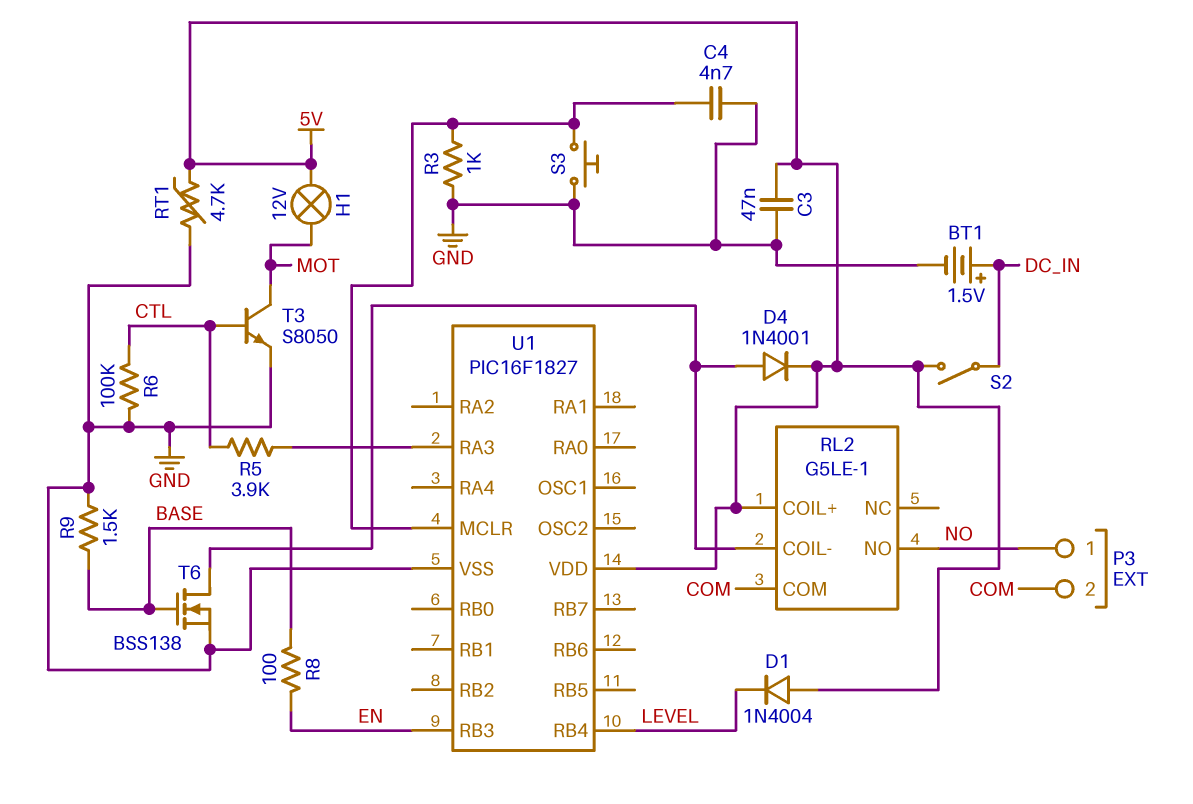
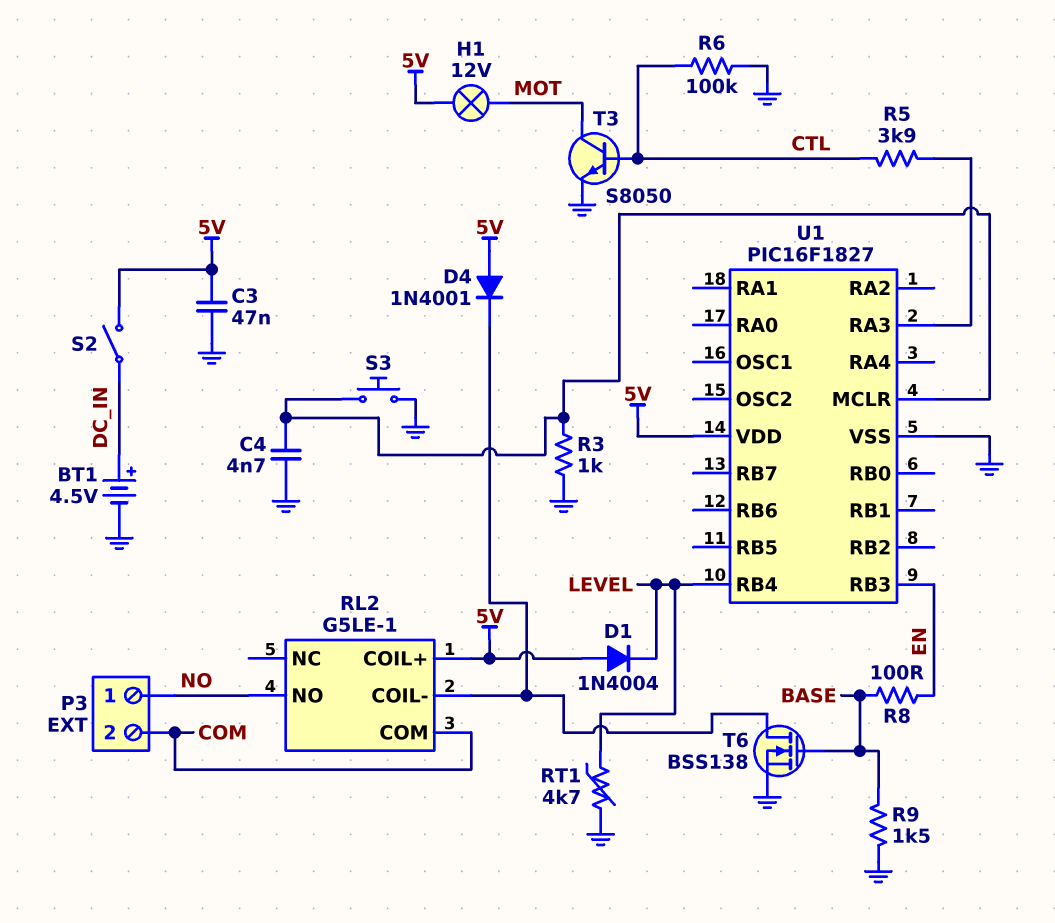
BT1: 1.5V (plus DC_IN, minus GND) -> 4.5V (plus DC_IN, minus GND)
D4: diode 1N4001 (A RL2/COIL-, K 5V) -> diode 1N4001 (A 5V, K RL2/COIL-)
RT1: 4.7k (5V, GND) -> 4.7k (GND, LEVEL)

